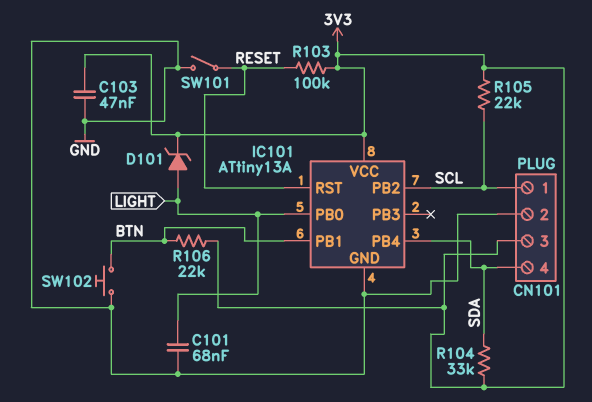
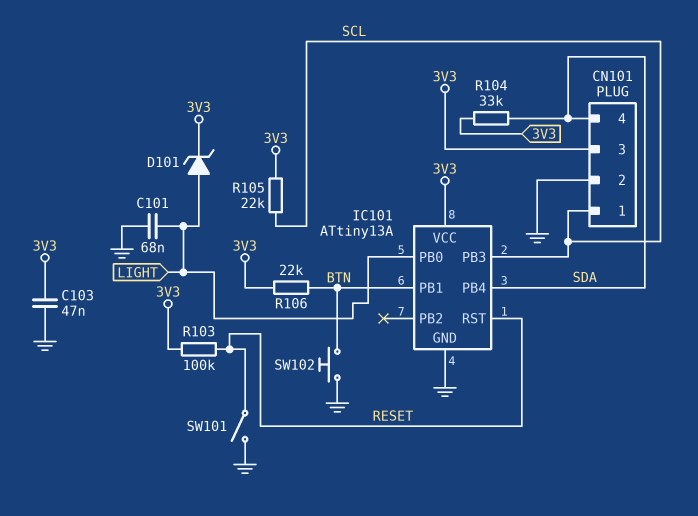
IC101 pin PB2: SCL -> none
IC101 pin PB3: none -> SCL

